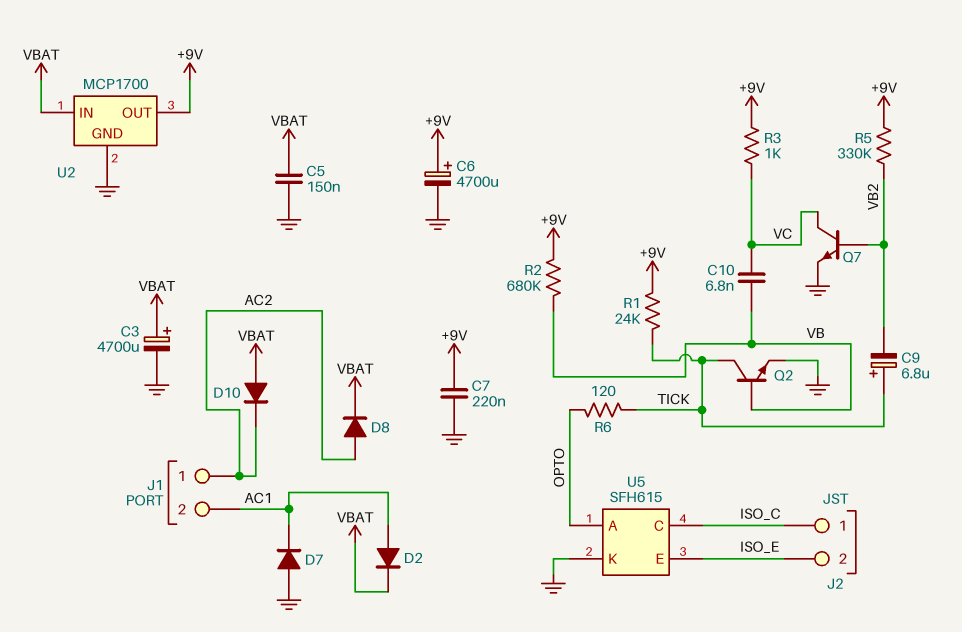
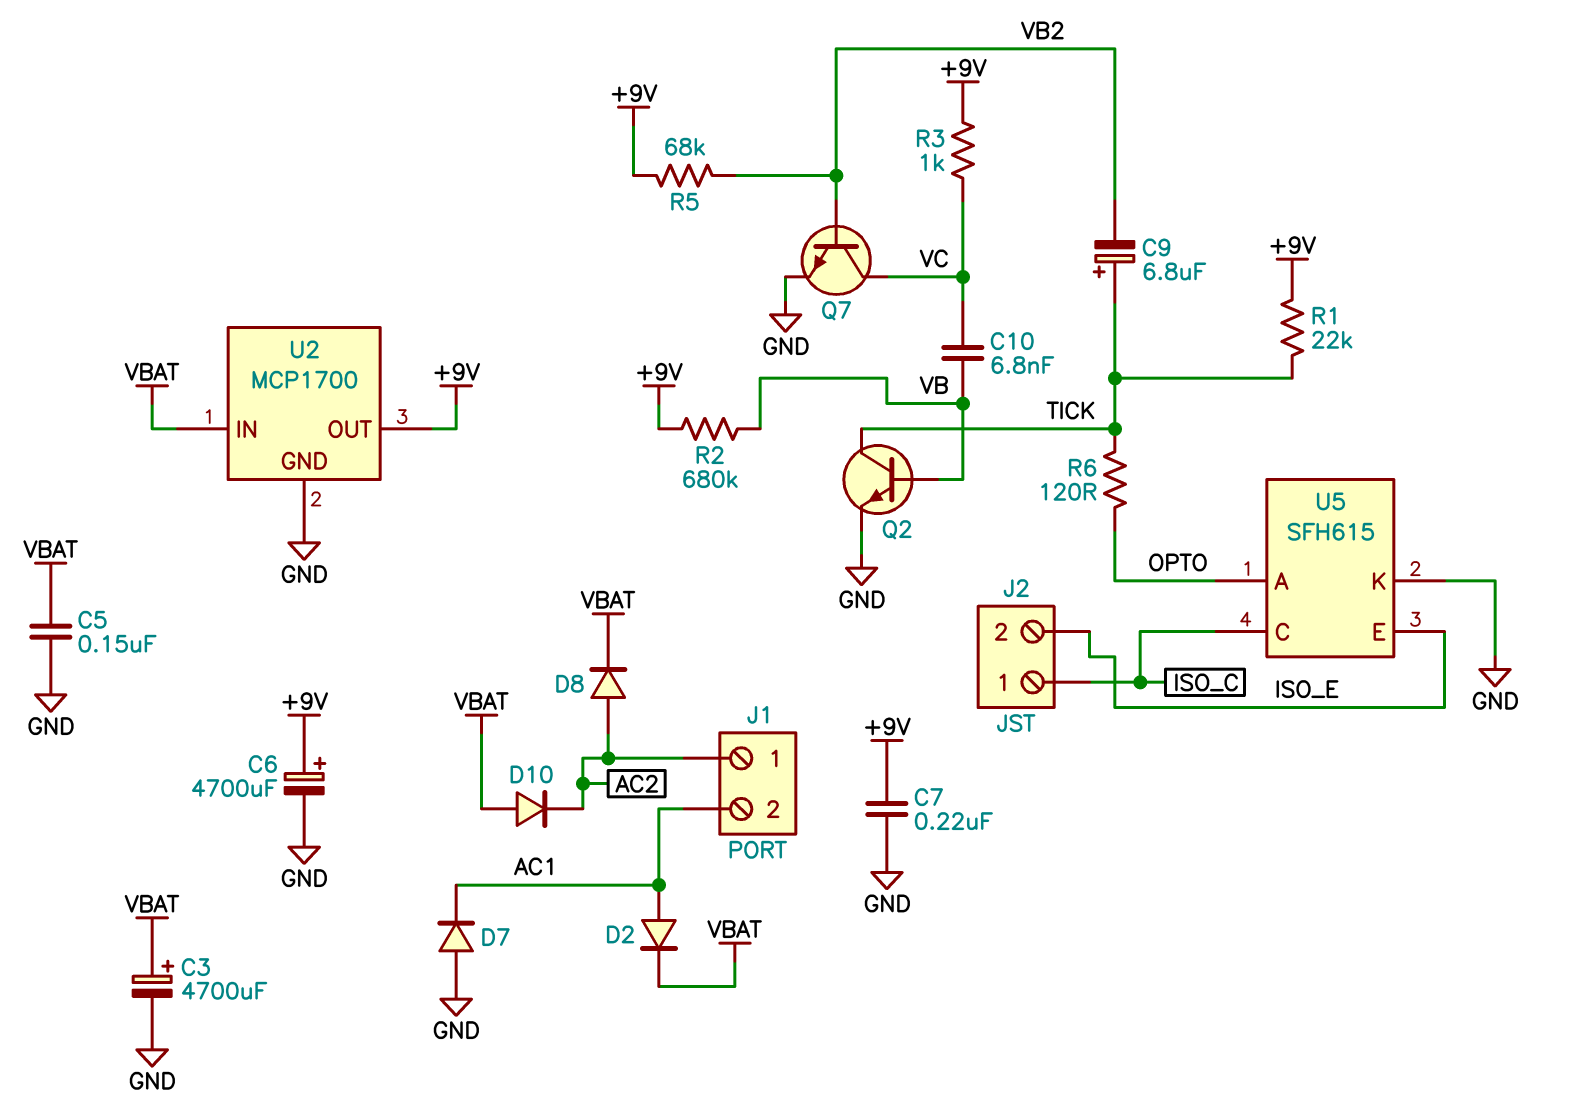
R1: 24k (+9V, TICK) -> 22k (+9V, TICK)
R5: 330k (+9V, VB2) -> 68k (+9V, VB2)

